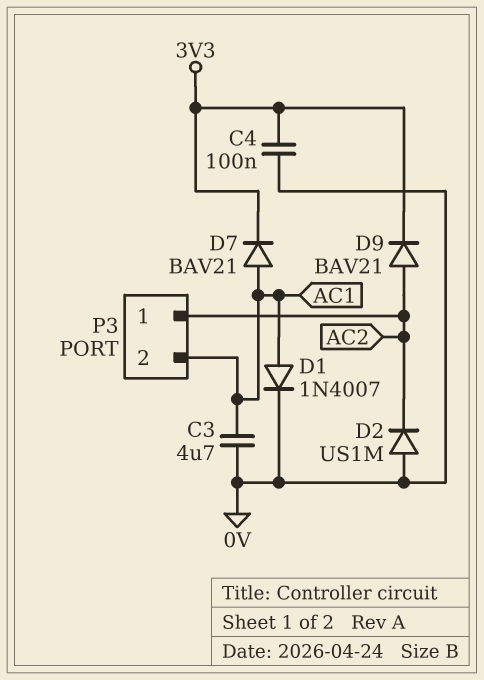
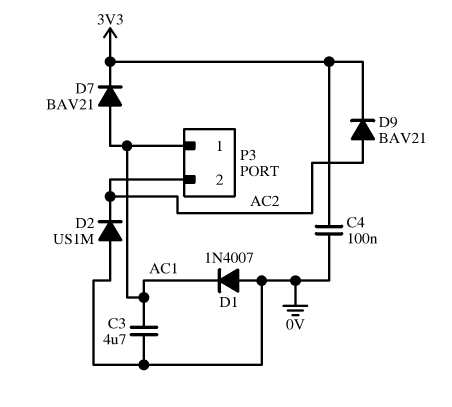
D1: diode 1N4007 (A AC1, K 0V) -> diode 1N4007 (A 0V, K AC1)
P3 pin 1: AC2 -> AC1
P3 pin 2: AC1 -> AC2

